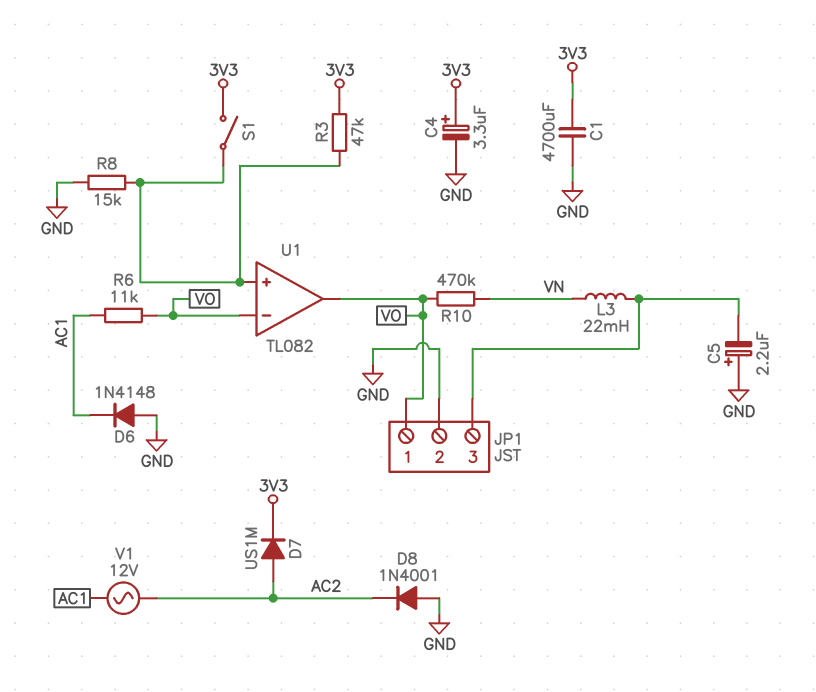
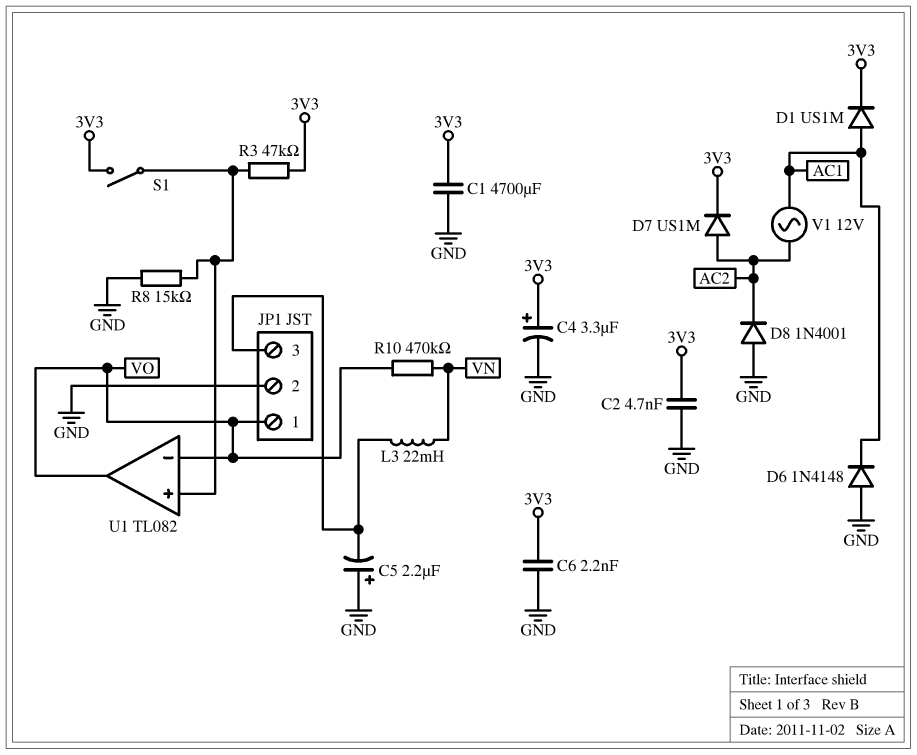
C2: none -> 4.7nF (3V3, GND)
C6: none -> 2.2nF (3V3, GND)
D1: none -> diode US1M (A AC1, K 3V3)
R6: 11k (AC1, VO) -> none

